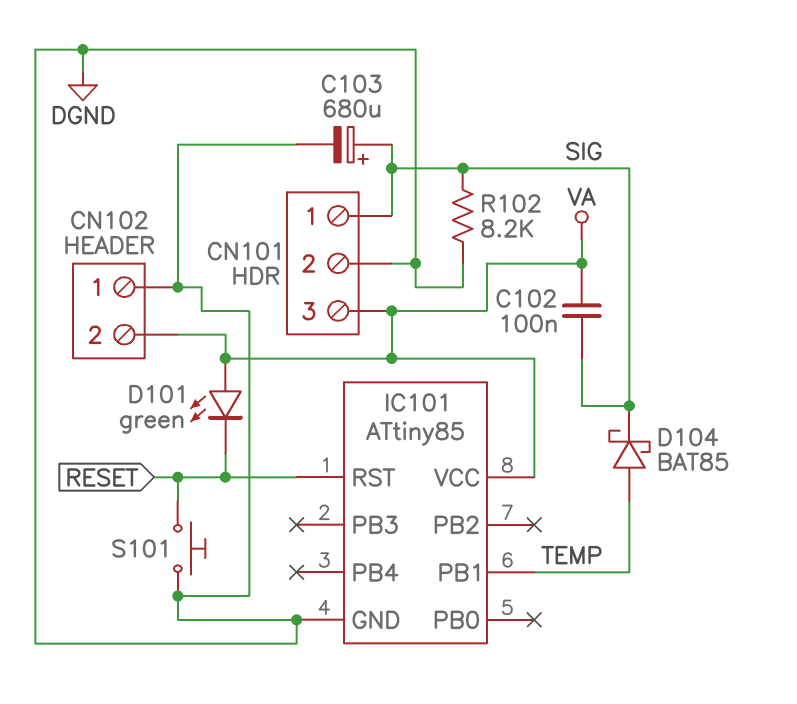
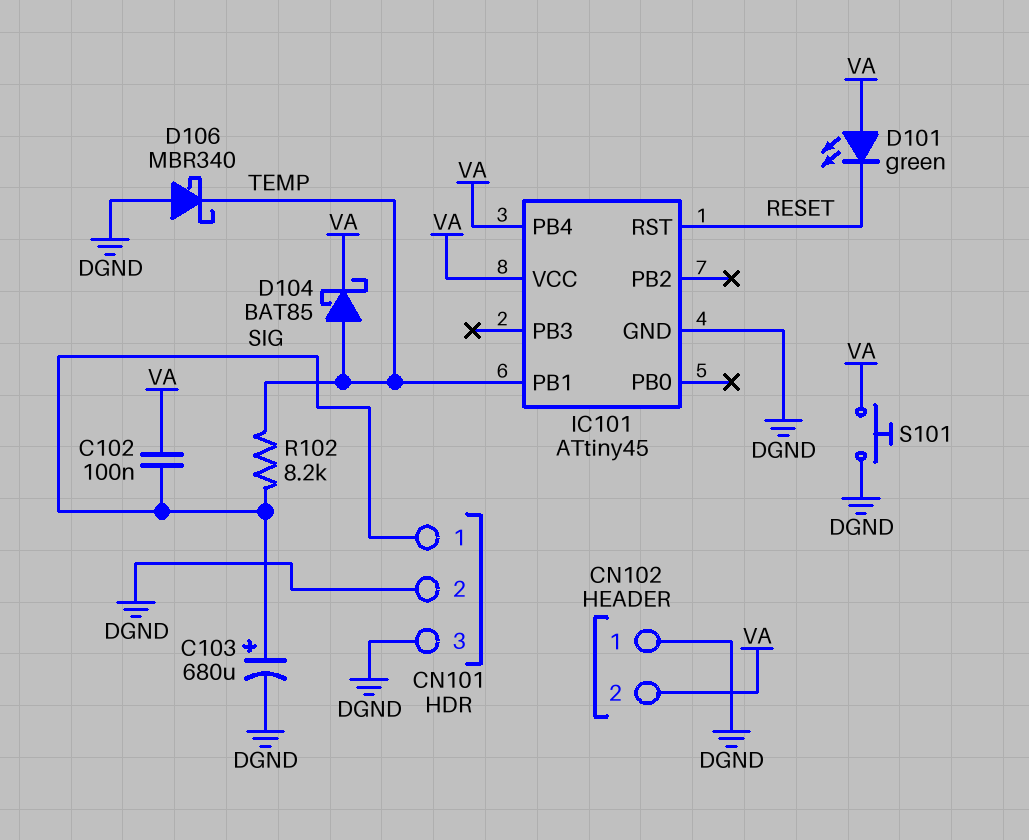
CN101 pin 3: VA -> DGND
D104: schottky BAT85 (A TEMP, K SIG) -> schottky BAT85 (A TEMP, K VA)
D106: none -> schottky MBR340 (A DGND, K TEMP)
IC101: ATtiny85 -> ATtiny45
IC101 pin PB4: none -> VA
R102: 8.2k (DGND, SIG) -> 8.2k (SIG, TEMP)
S101: button (DGND, RESET) -> button (DGND, VA)

